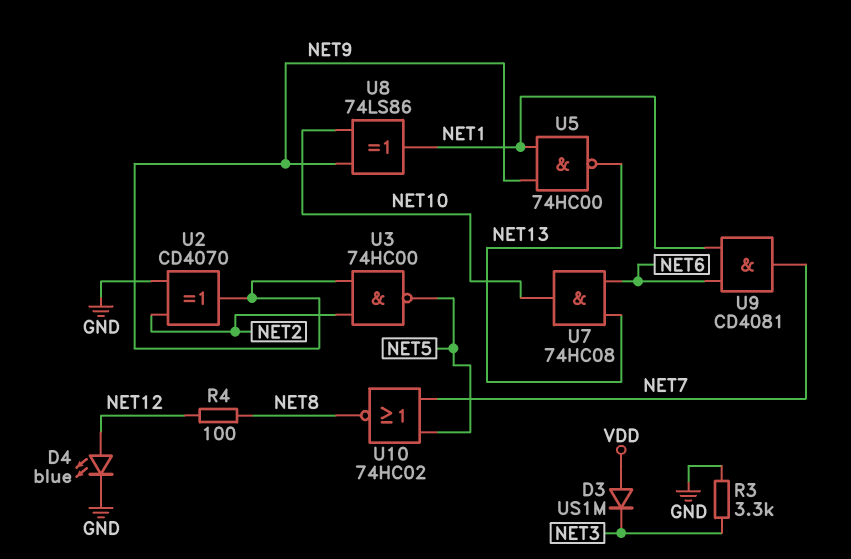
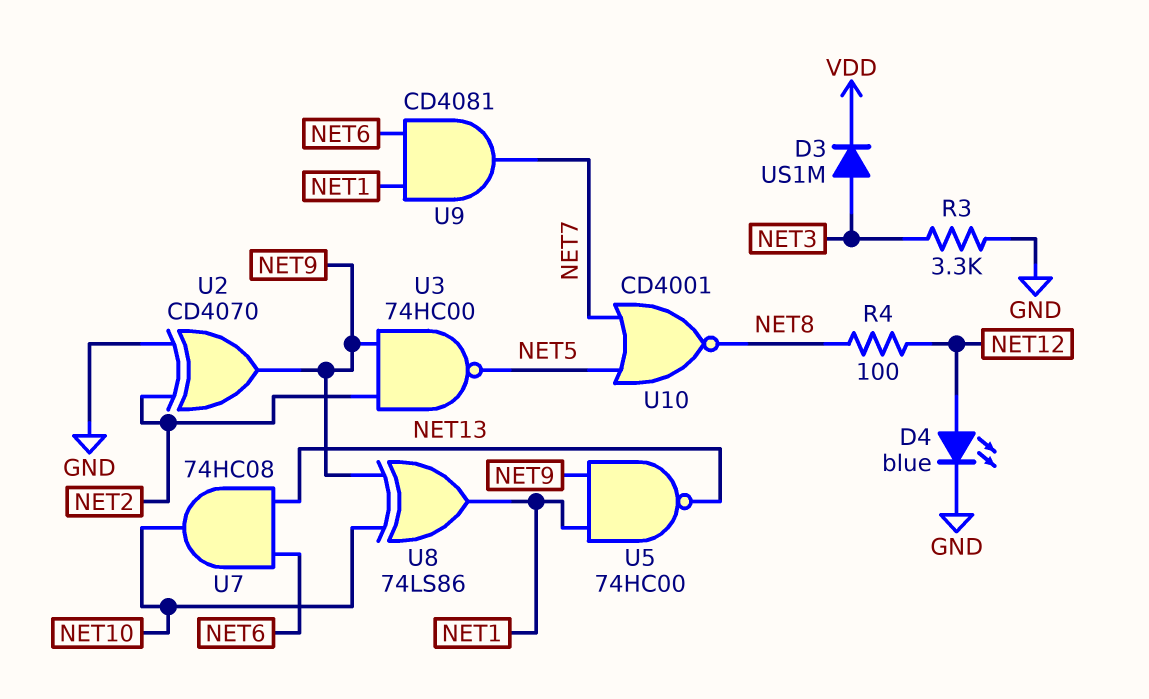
D3: diode US1M (A VDD, K NET3) -> diode US1M (A NET3, K VDD)
U10: NOR 74HC02 (in NET5, in NET7, out NET8) -> NOR CD4001 (in NET5, in NET7, out NET8)

